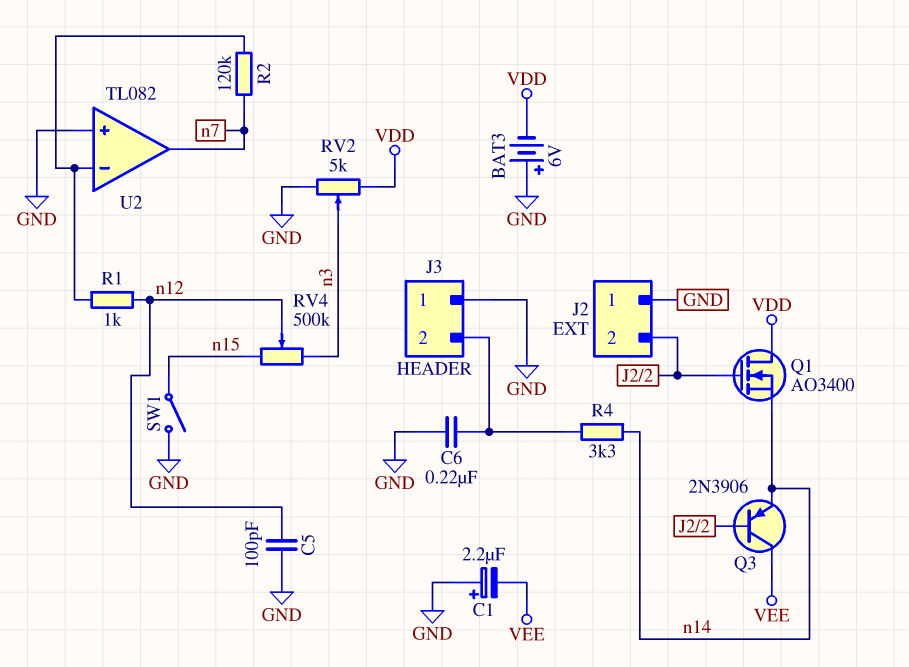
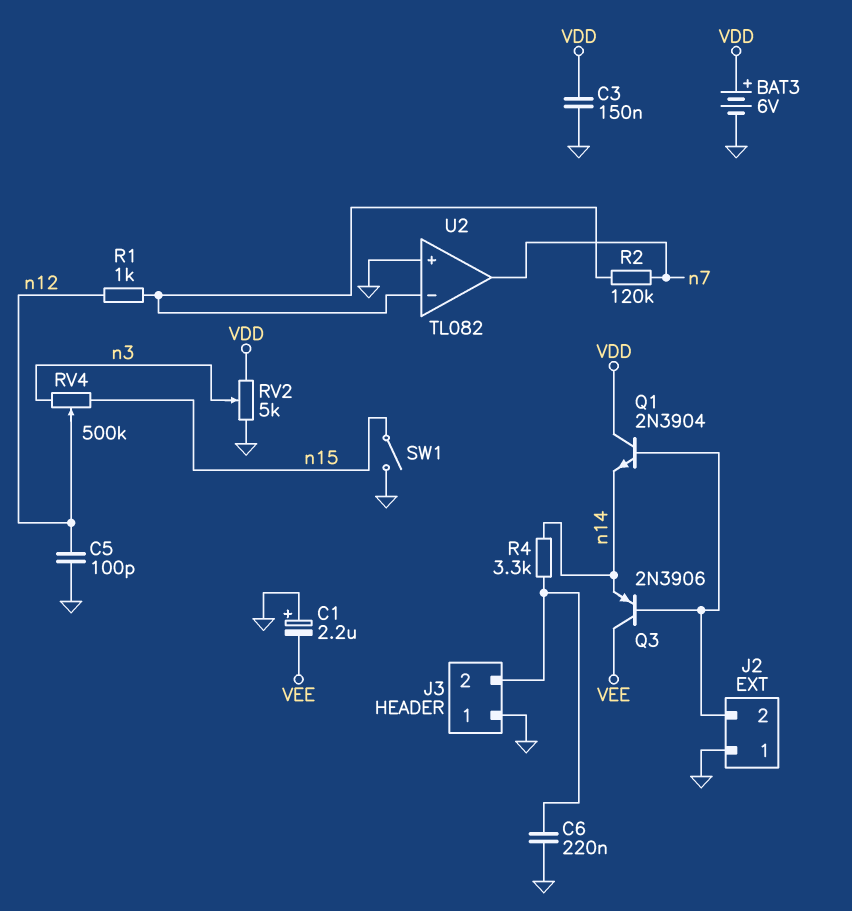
BAT3: 6V (plus GND, minus VDD) -> 6V (plus VDD, minus GND)
C3: none -> 150nF (GND, VDD)
Q1: NMOS AO3400 (G J2/2, D VDD, S n14) -> NPN 2N3904 (B J2/2, C VDD, E n14)

